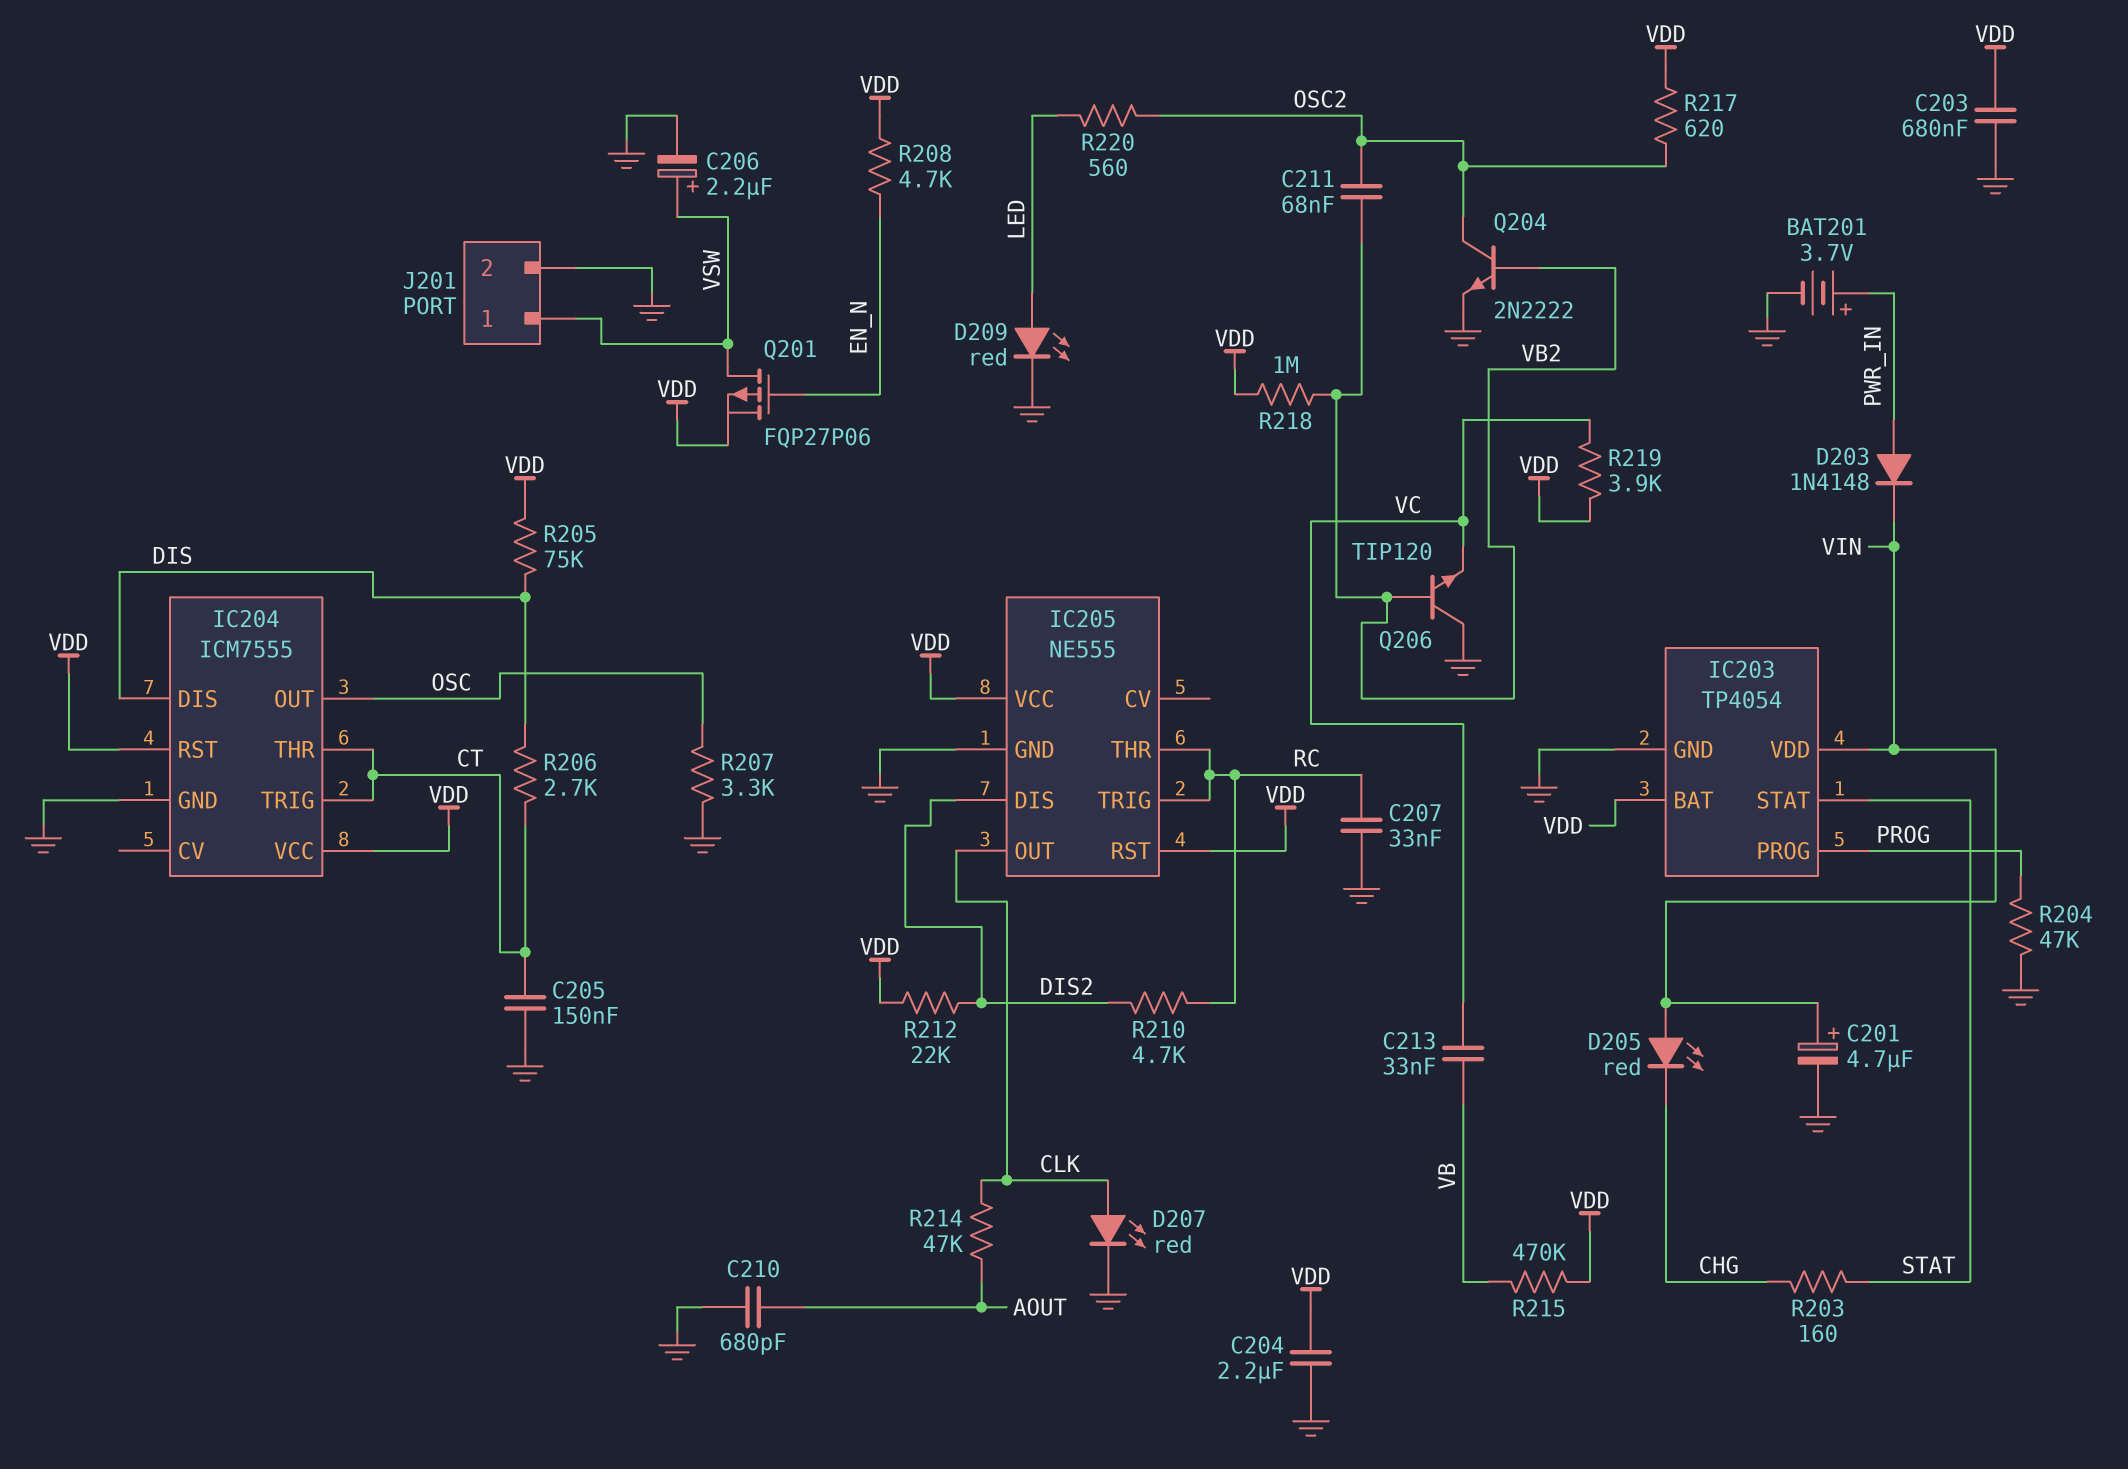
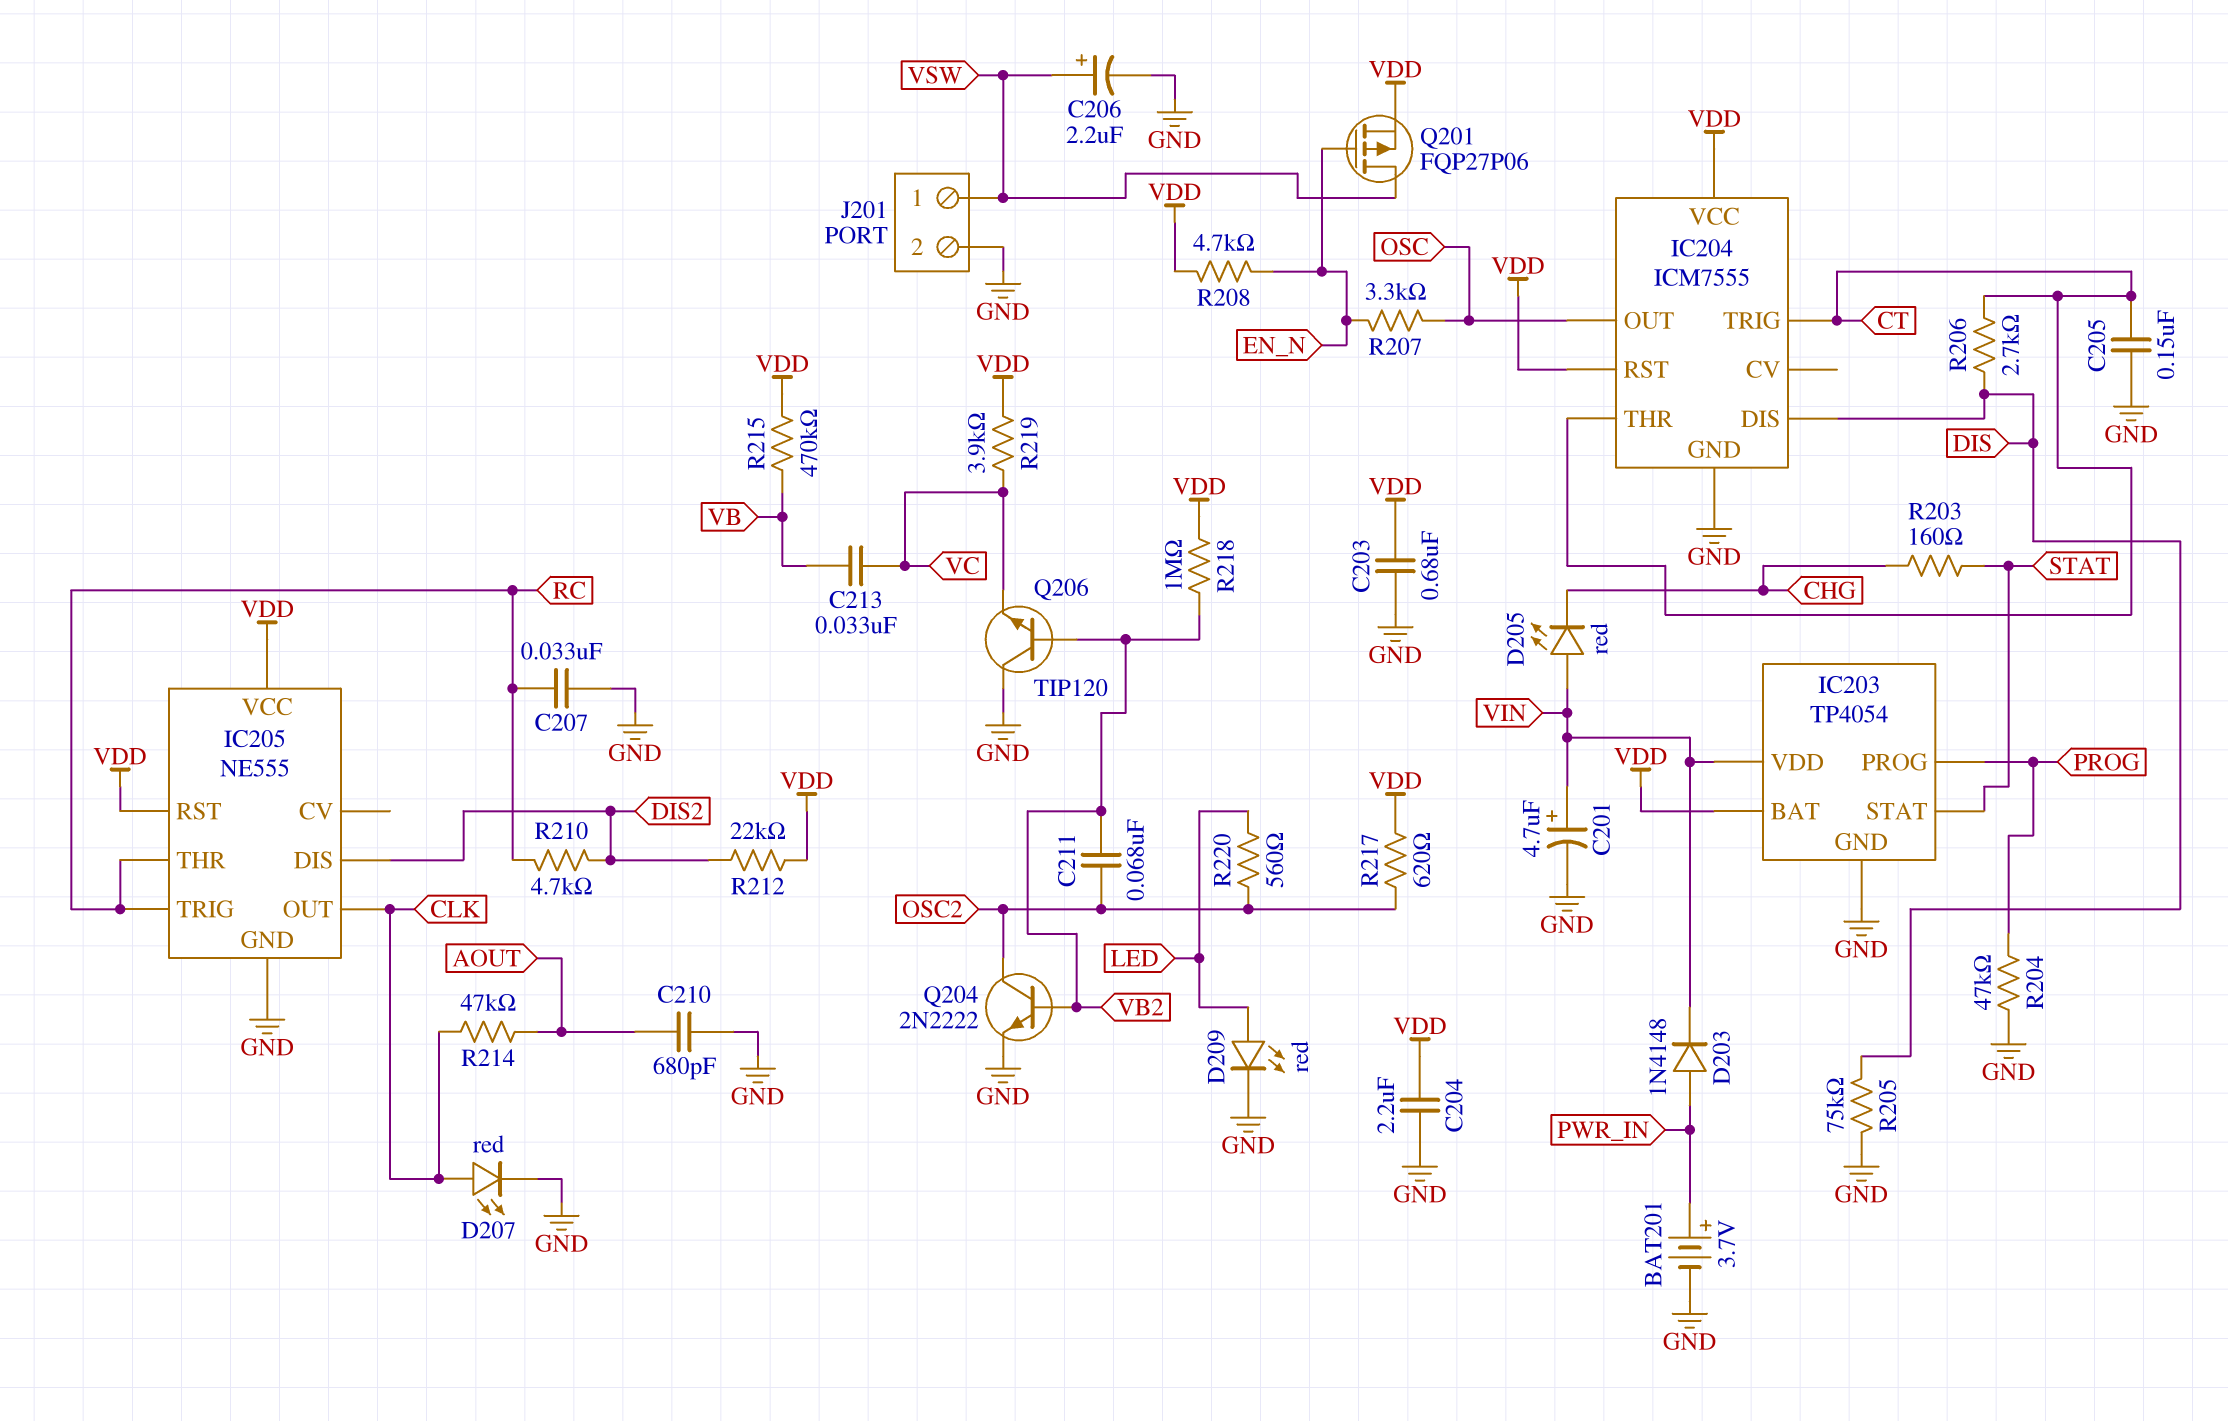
R205: 75k (DIS, VDD) -> 75k (DIS, GND)
R207: 3.3k (GND, OSC) -> 3.3k (EN_N, OSC)

